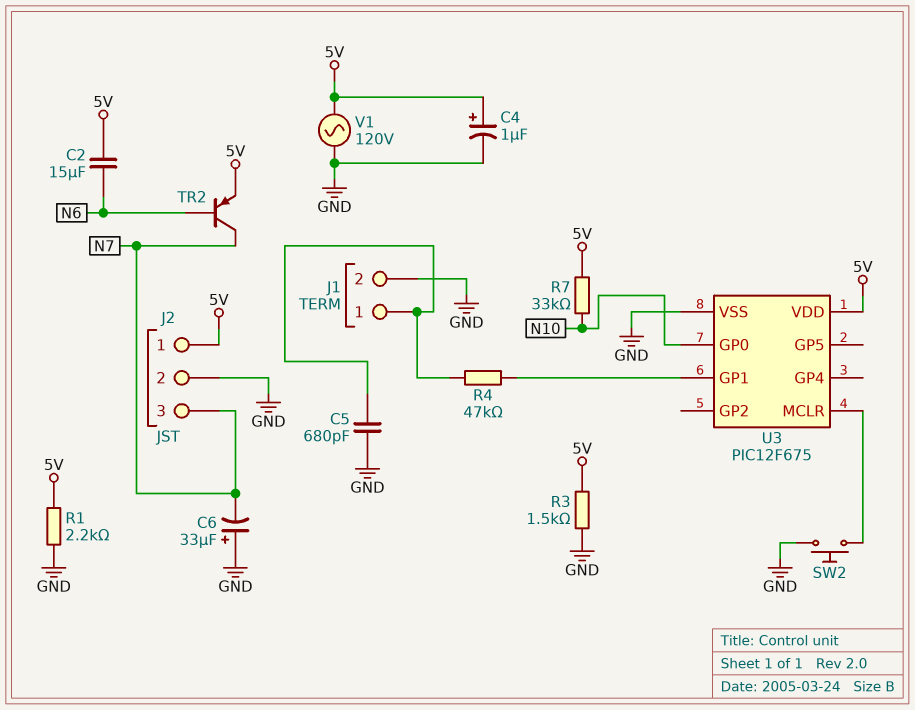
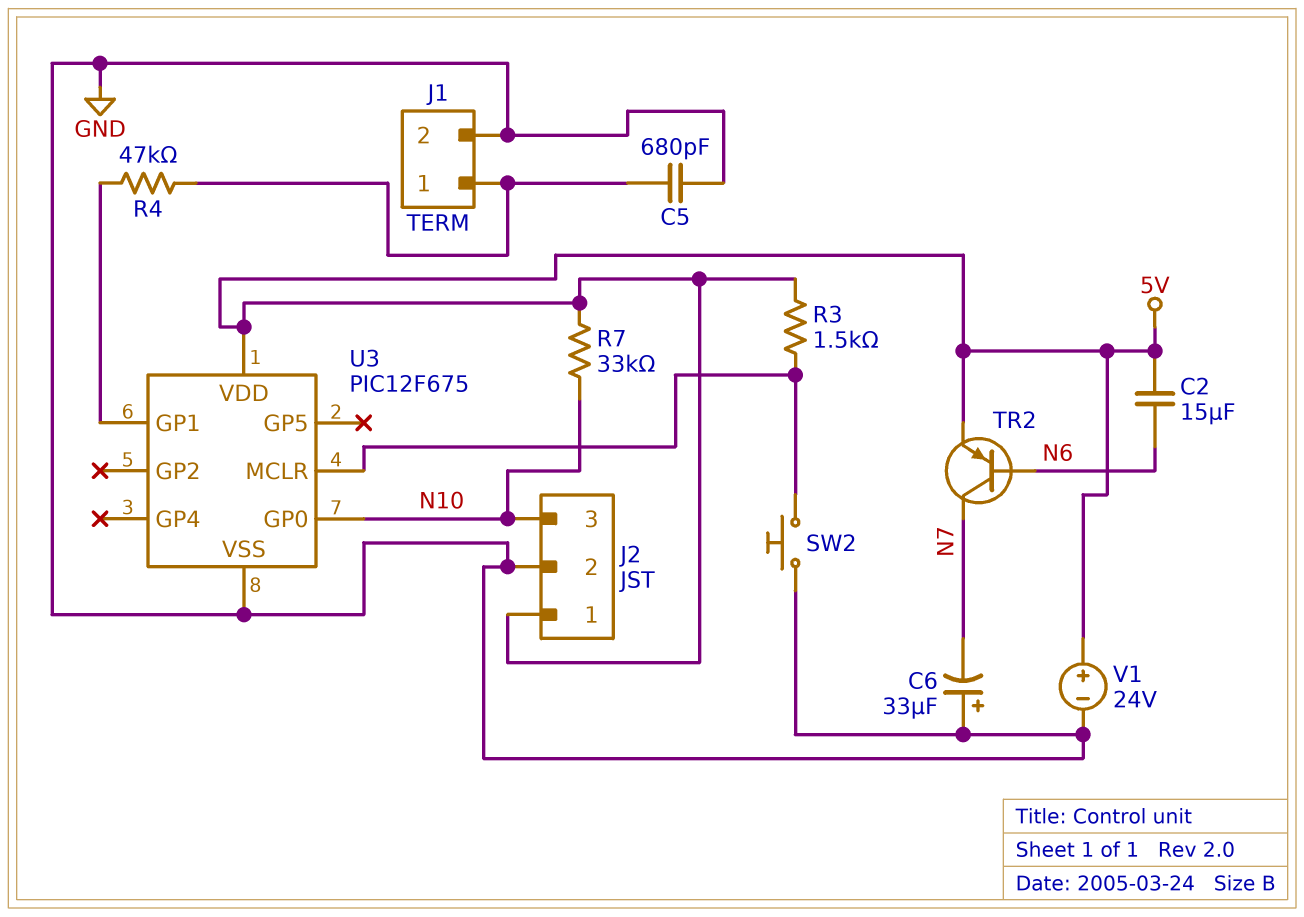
C4: 1uF (plus 5V, minus GND) -> none
J2 pin 3: N7 -> N10
R1: 2.2k (5V, GND) -> none
R3: 1.5k (5V, GND) -> 1.5k (5V, U3/MCLR)
V1: AC 120V (5V, GND) -> 24V (plus 5V, minus GND)

